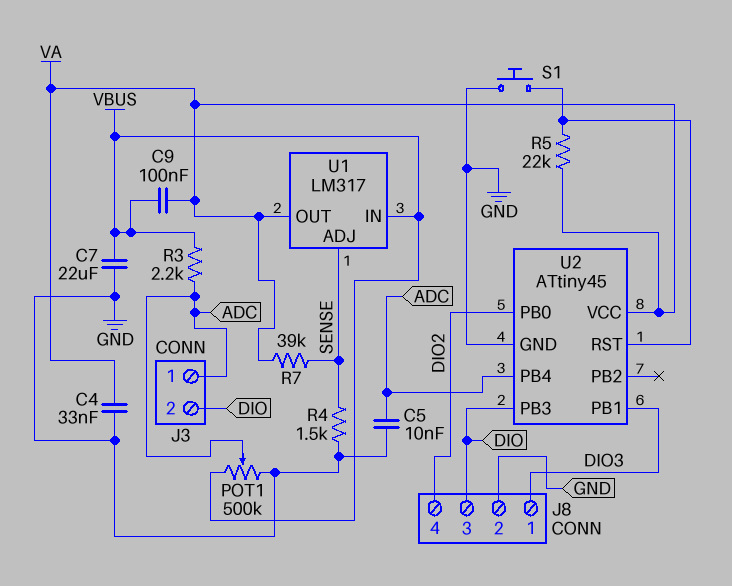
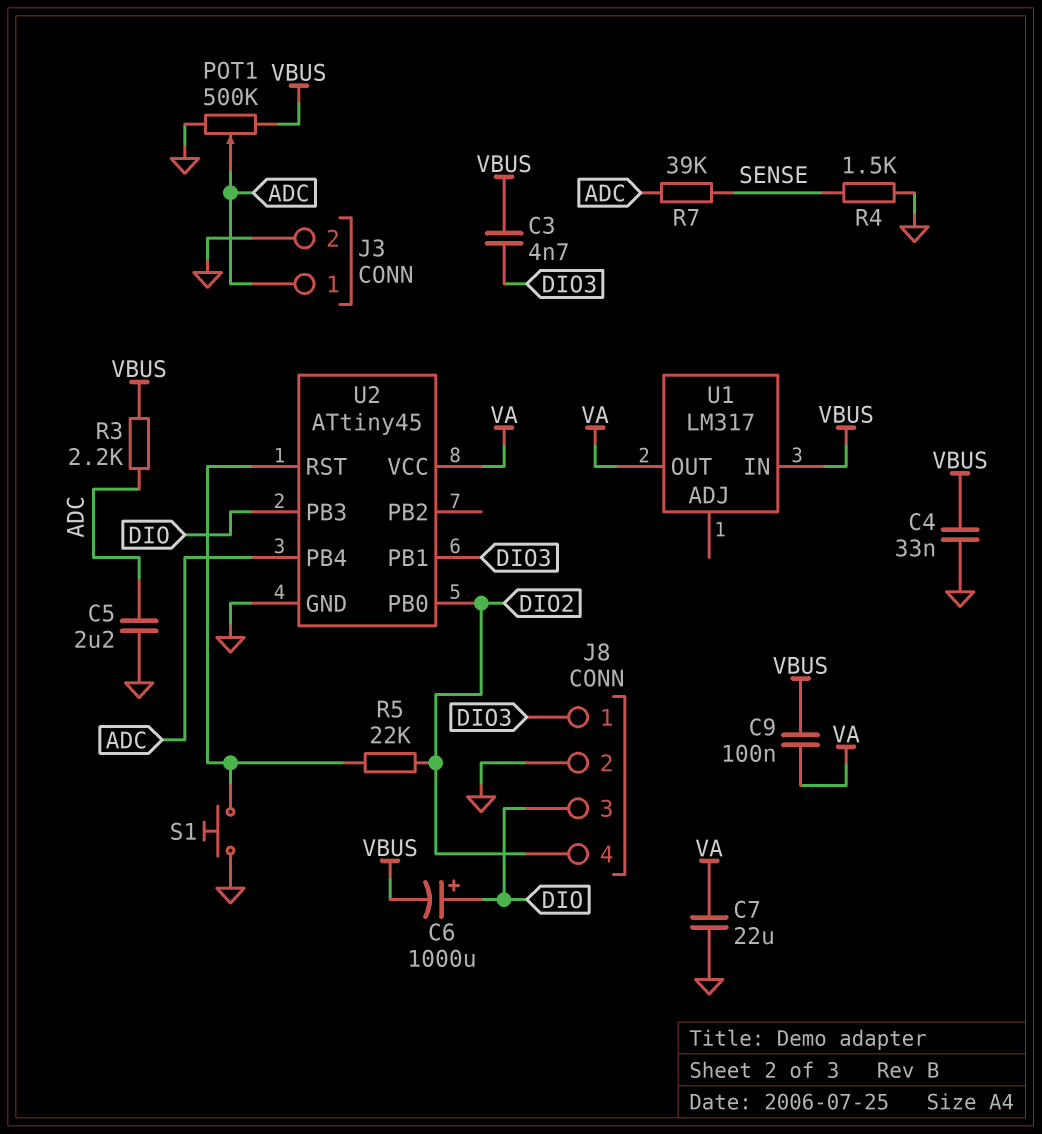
C3: none -> 4.7nF (DIO3, VBUS)
C4: 33nF (GND, VA) -> 33nF (GND, VBUS)
C5: 10nF (ADC, GND) -> 2.2uF (ADC, GND)
C6: none -> 1000uF (plus DIO, minus VBUS)
C7: 22uF (GND, VBUS) -> 22uF (GND, VA)
J3 pin 2: DIO -> GND
R5: 22k (U2/RST, VA) -> 22k (DIO2, U2/RST)
R7: 39k (SENSE, VA) -> 39k (ADC, SENSE)
U1 pin ADJ: SENSE -> none

